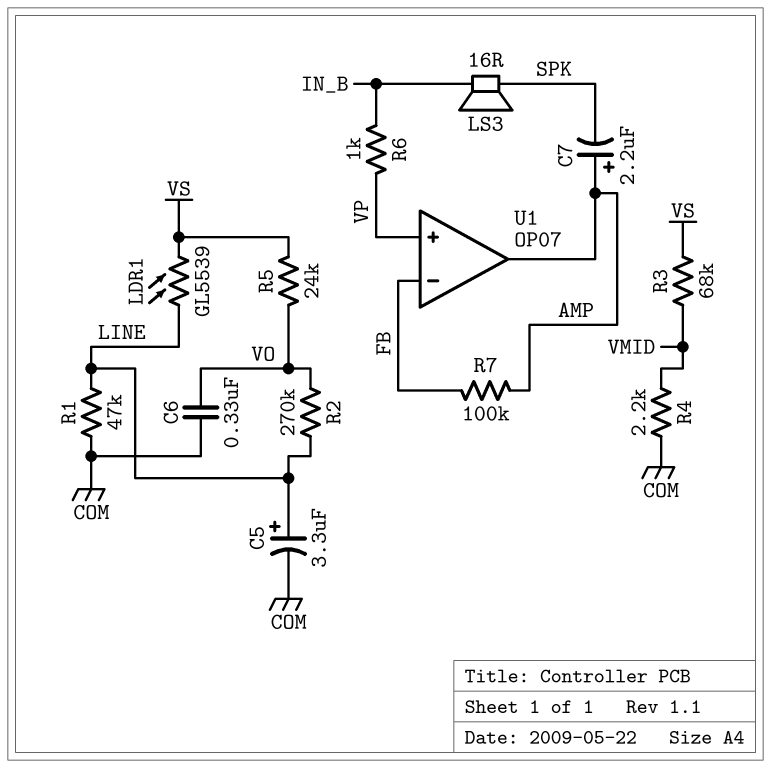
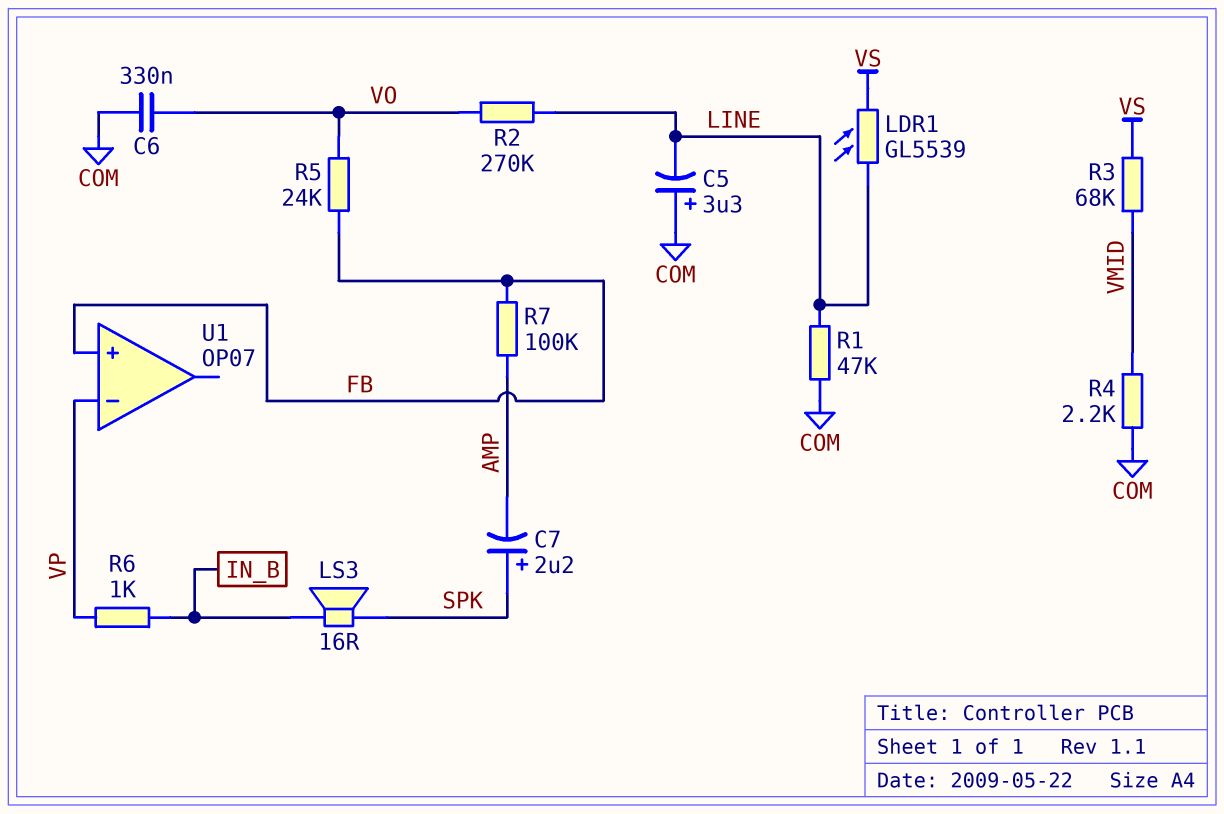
C5: 3.3uF (plus LINE, minus COM) -> 3.3uF (plus COM, minus LINE)
C7: 2.2uF (plus AMP, minus SPK) -> 2.2uF (plus SPK, minus AMP)
R5: 24k (VO, VS) -> 24k (FB, VO)
U1 pin in+: VP -> FB
U1 pin in-: FB -> VP
U1 pin out: AMP -> none

